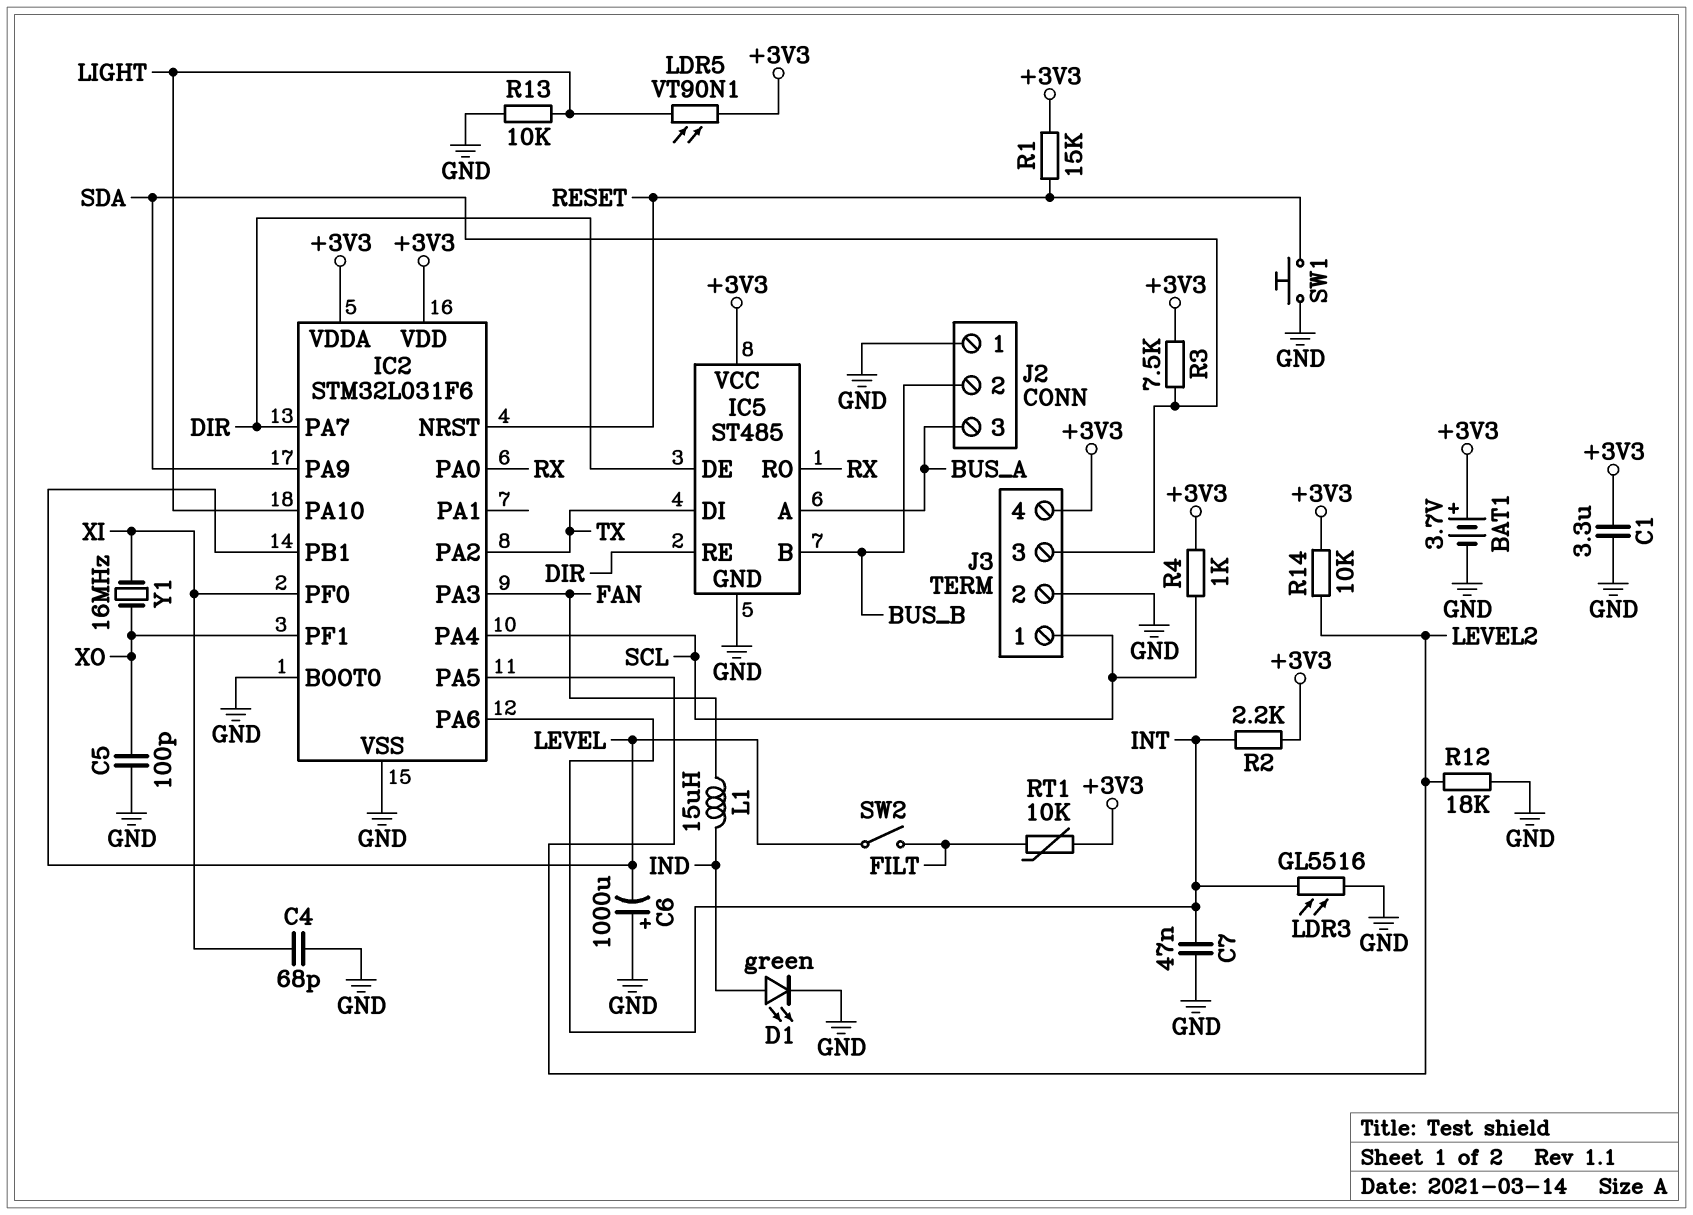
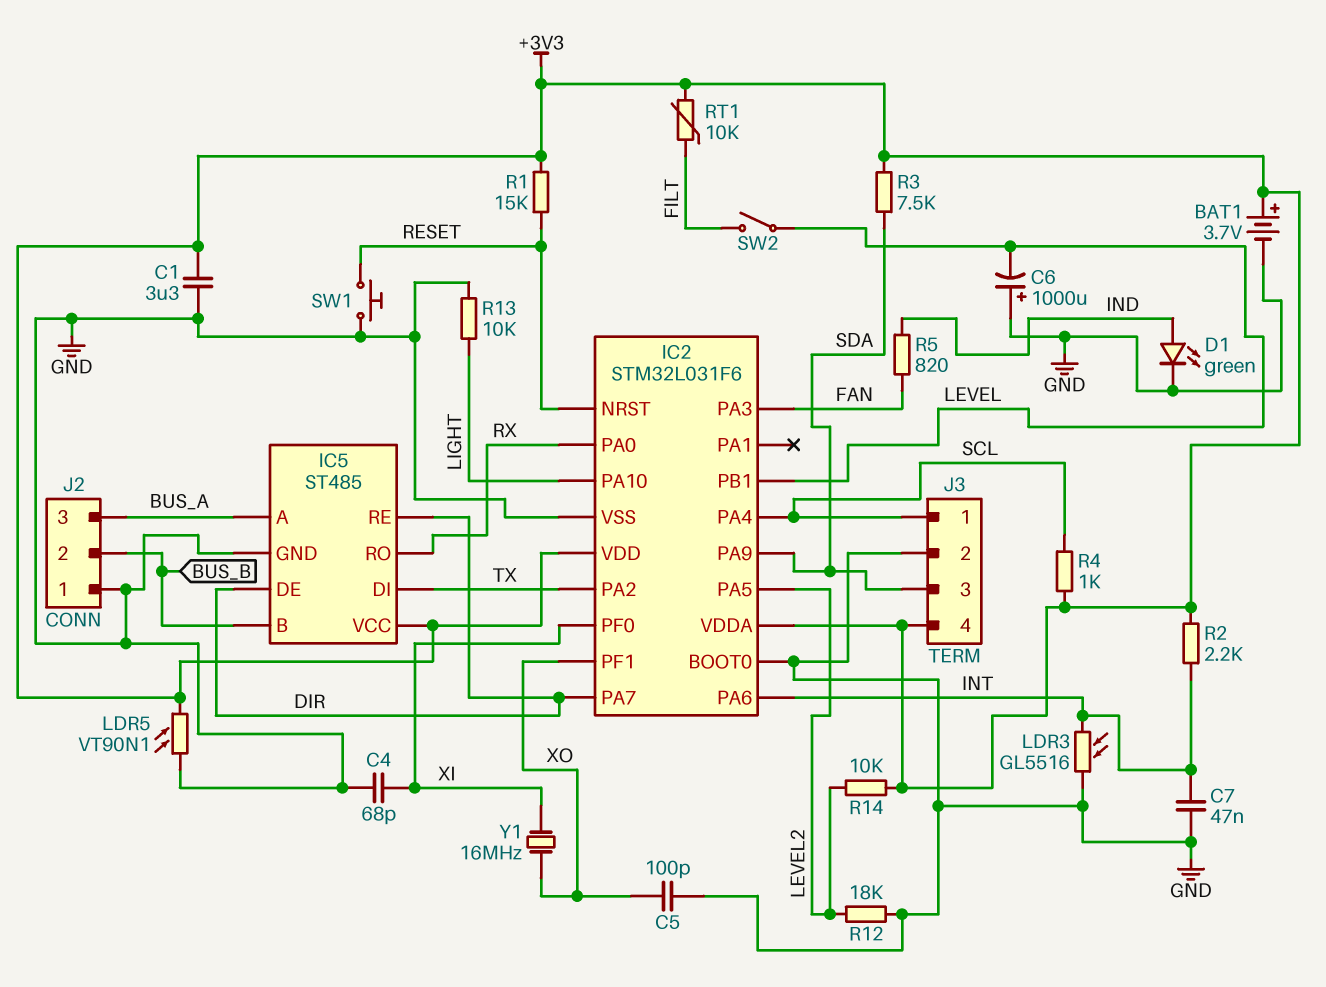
L1: 15uH (FAN, IND) -> none
LDR5: VT90N1 (+3V3, LIGHT) -> VT90N1 (+3V3, GND)
R5: none -> 820 (FAN, IND)

